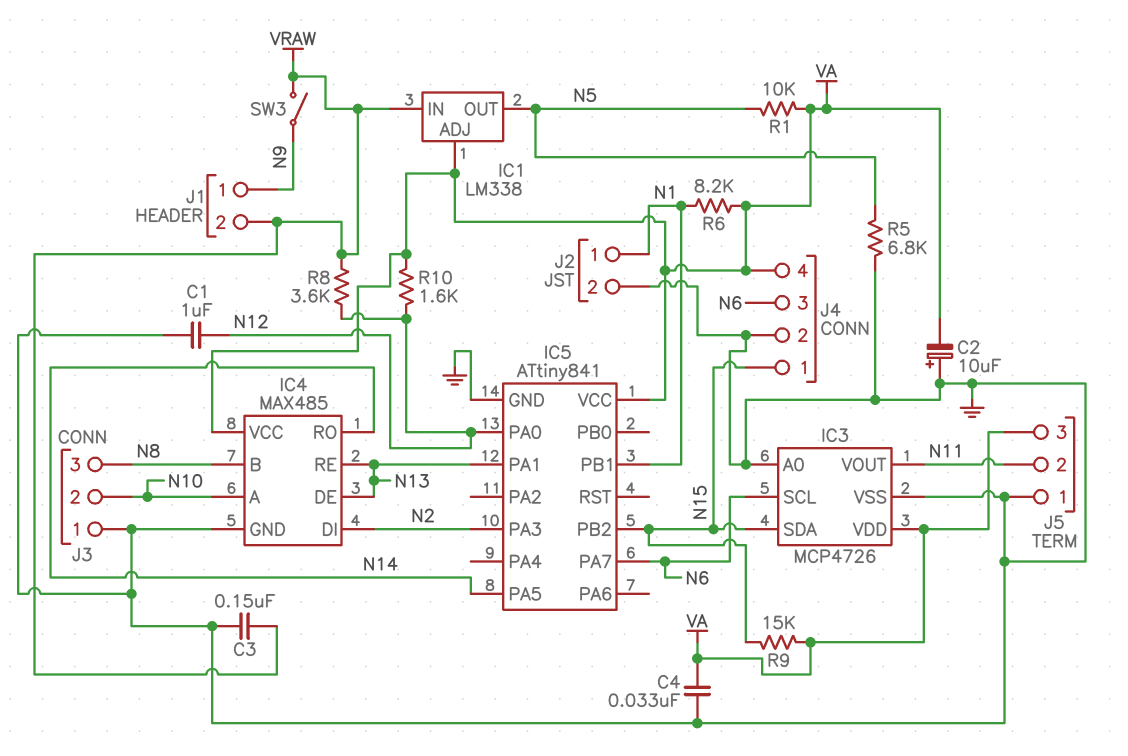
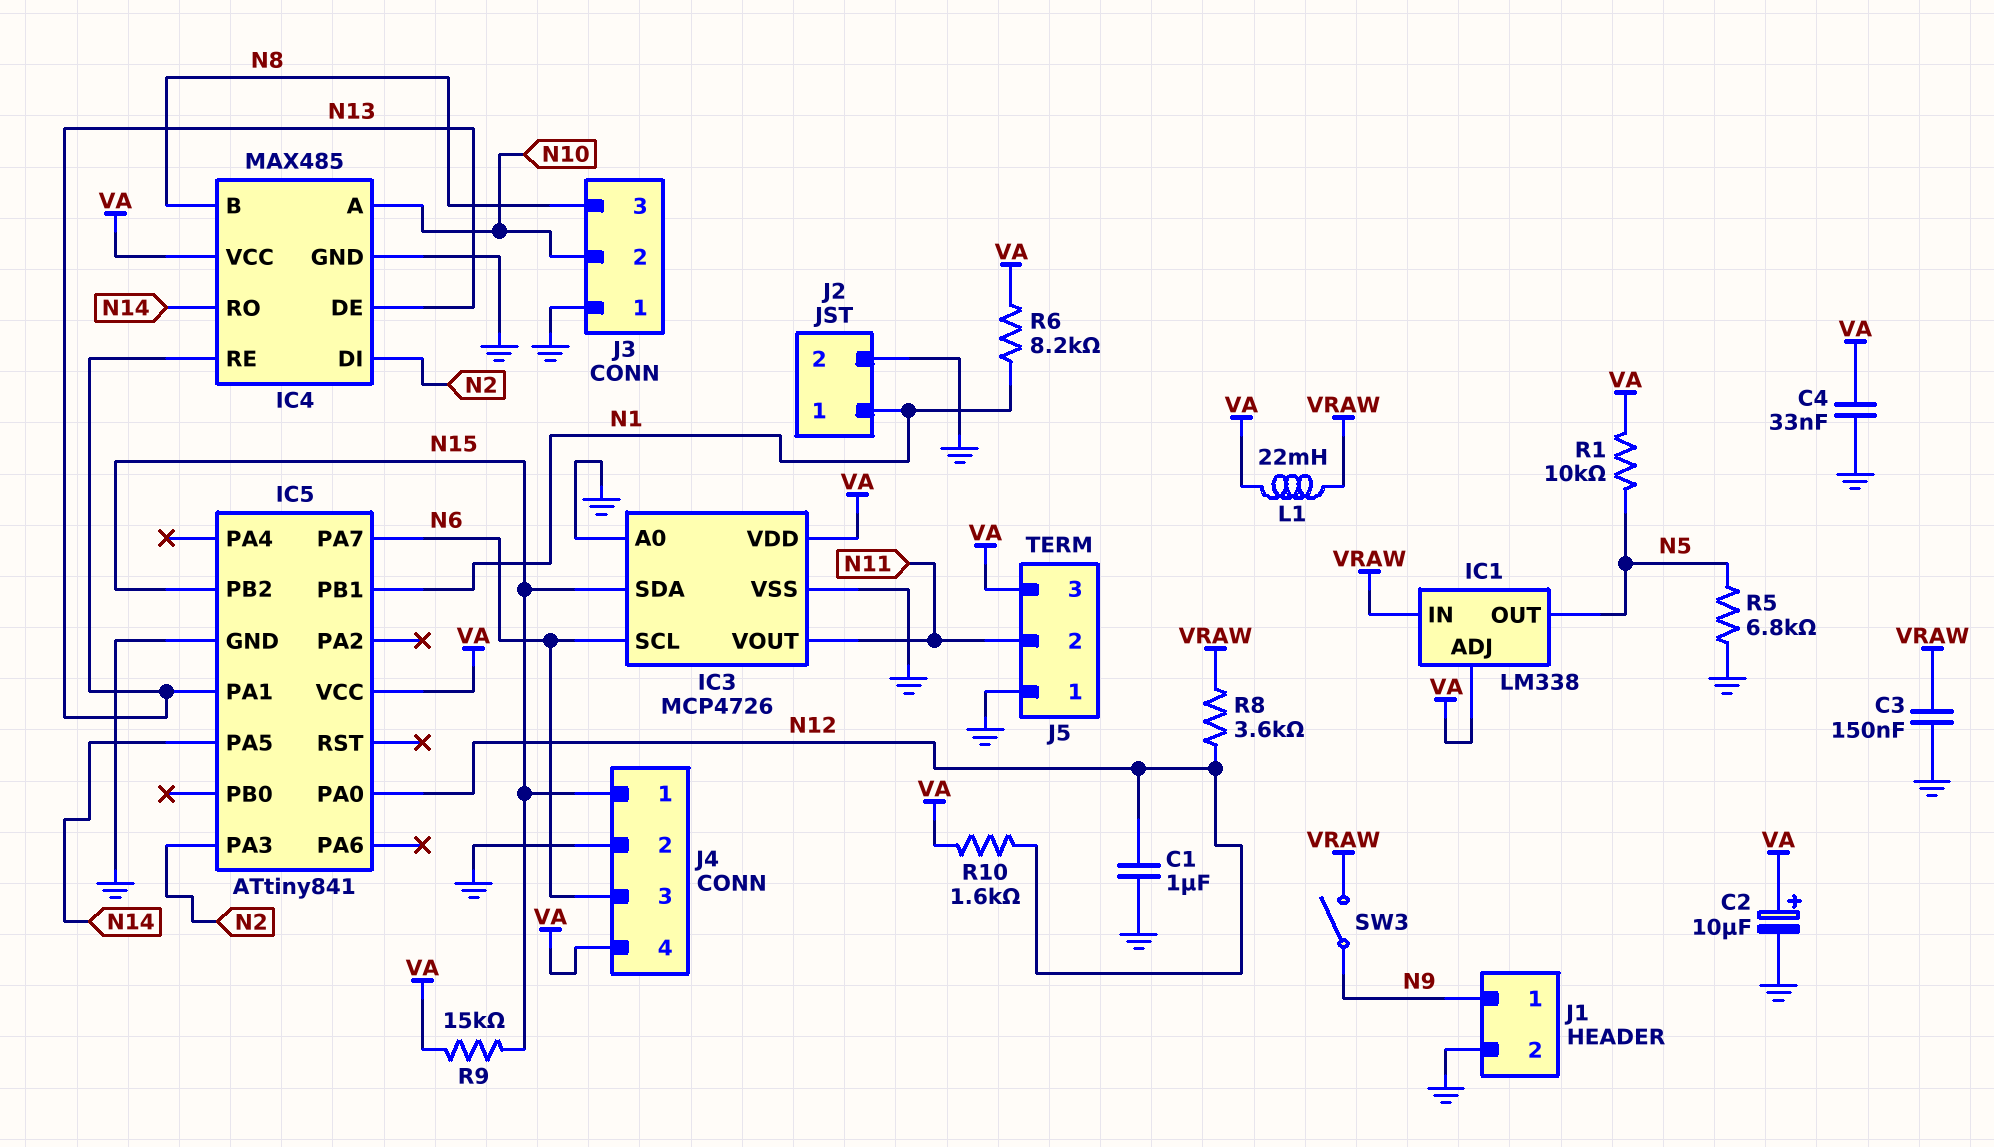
C2: 10uF (plus GND, minus VA) -> 10uF (plus VA, minus GND)
J1 pin 2: VRAW -> GND
L1: none -> 22mH (VA, VRAW)

